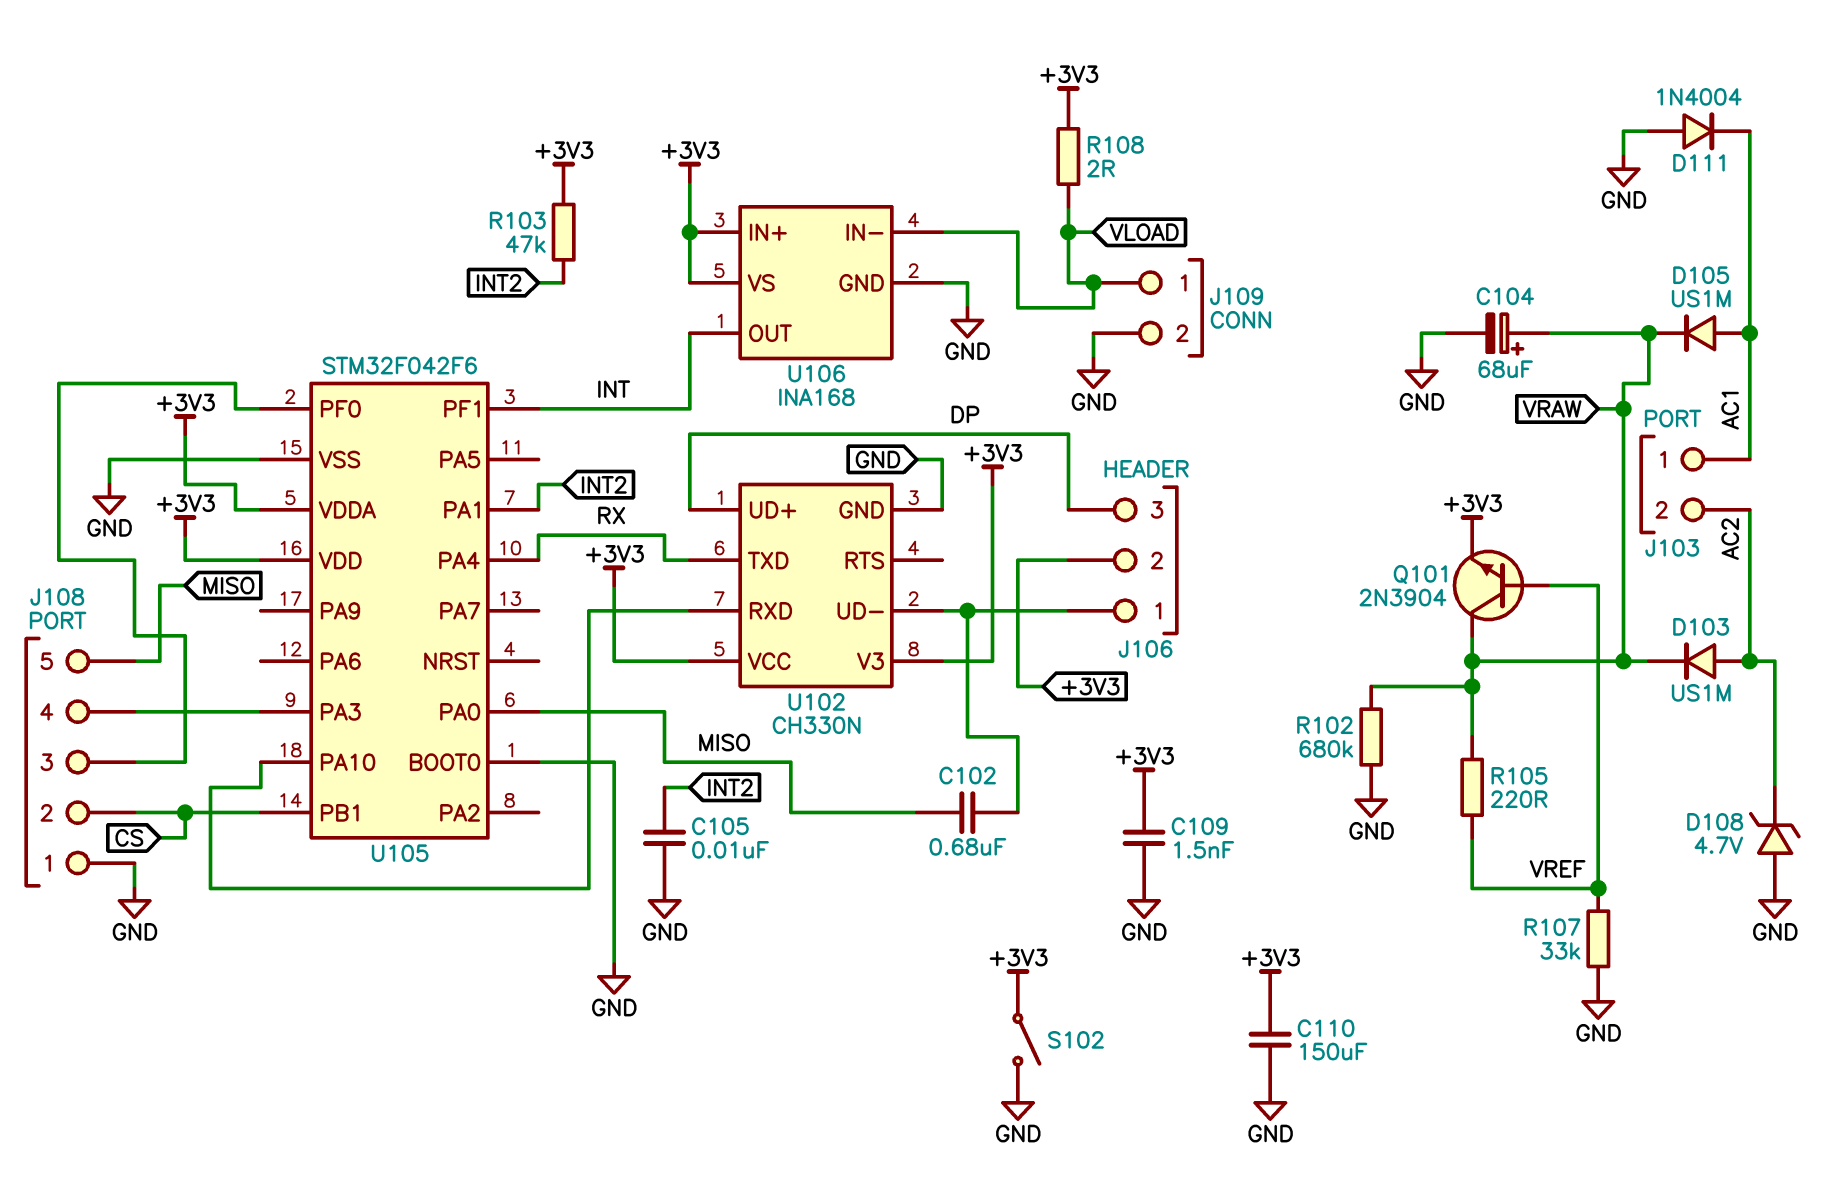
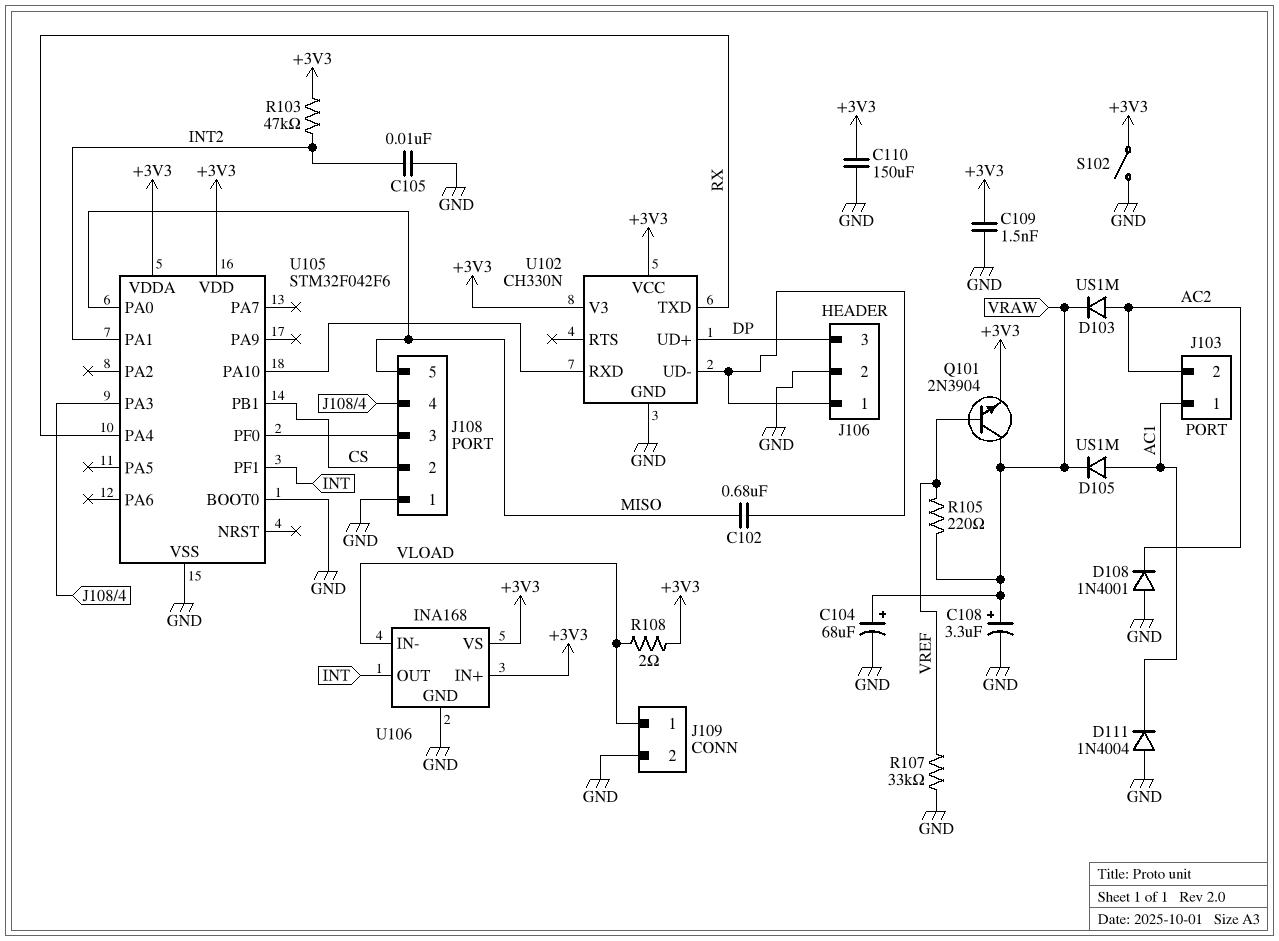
C108: none -> 3.3uF (plus VRAW, minus GND)
D108: zener 4.7V (A GND, K AC2) -> diode 1N4001 (A GND, K AC2)
J106 pin 2: +3V3 -> GND
R102: 680k (GND, VRAW) -> none

